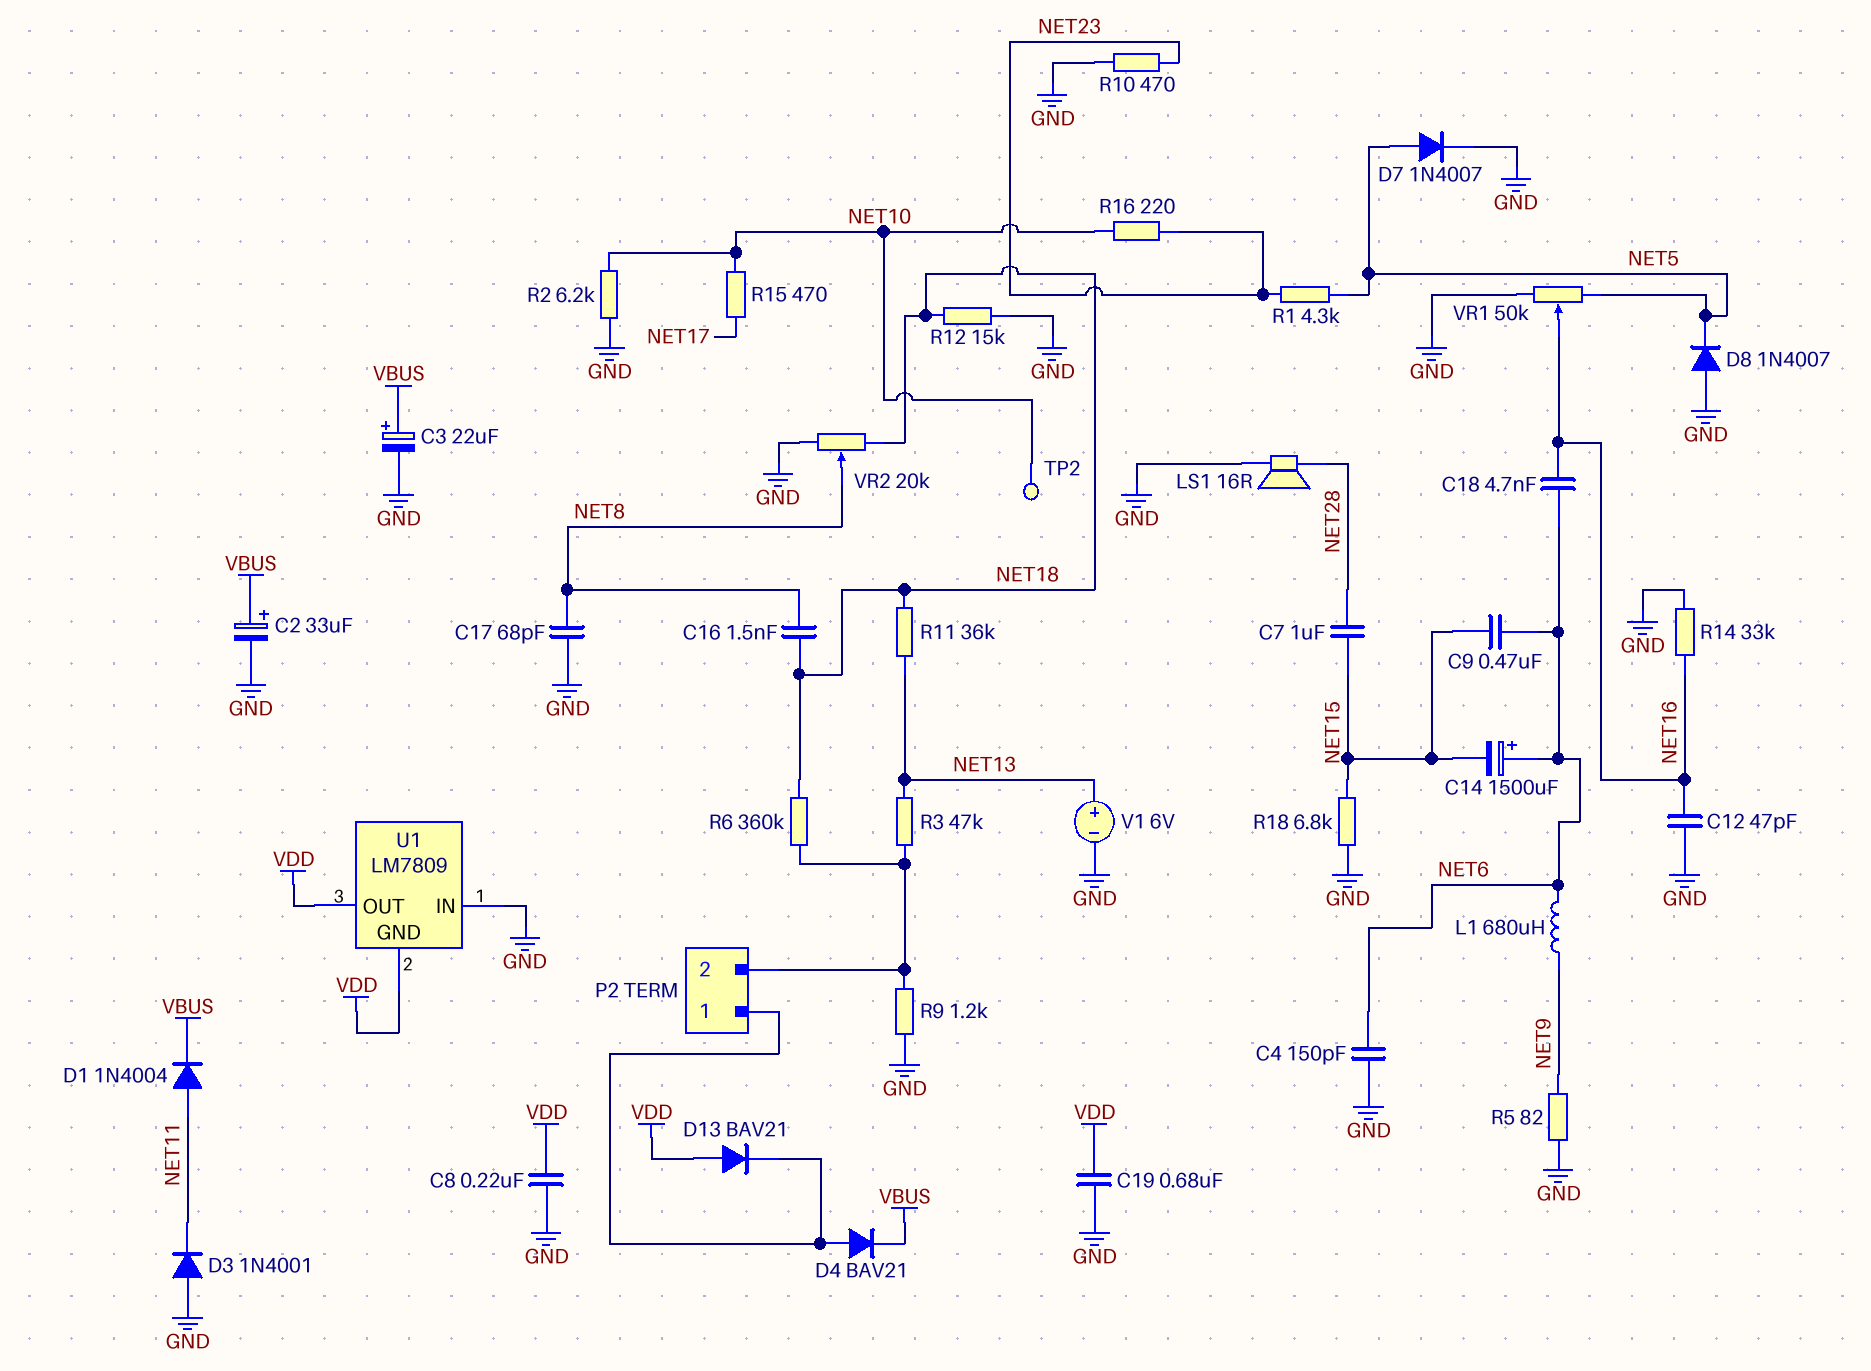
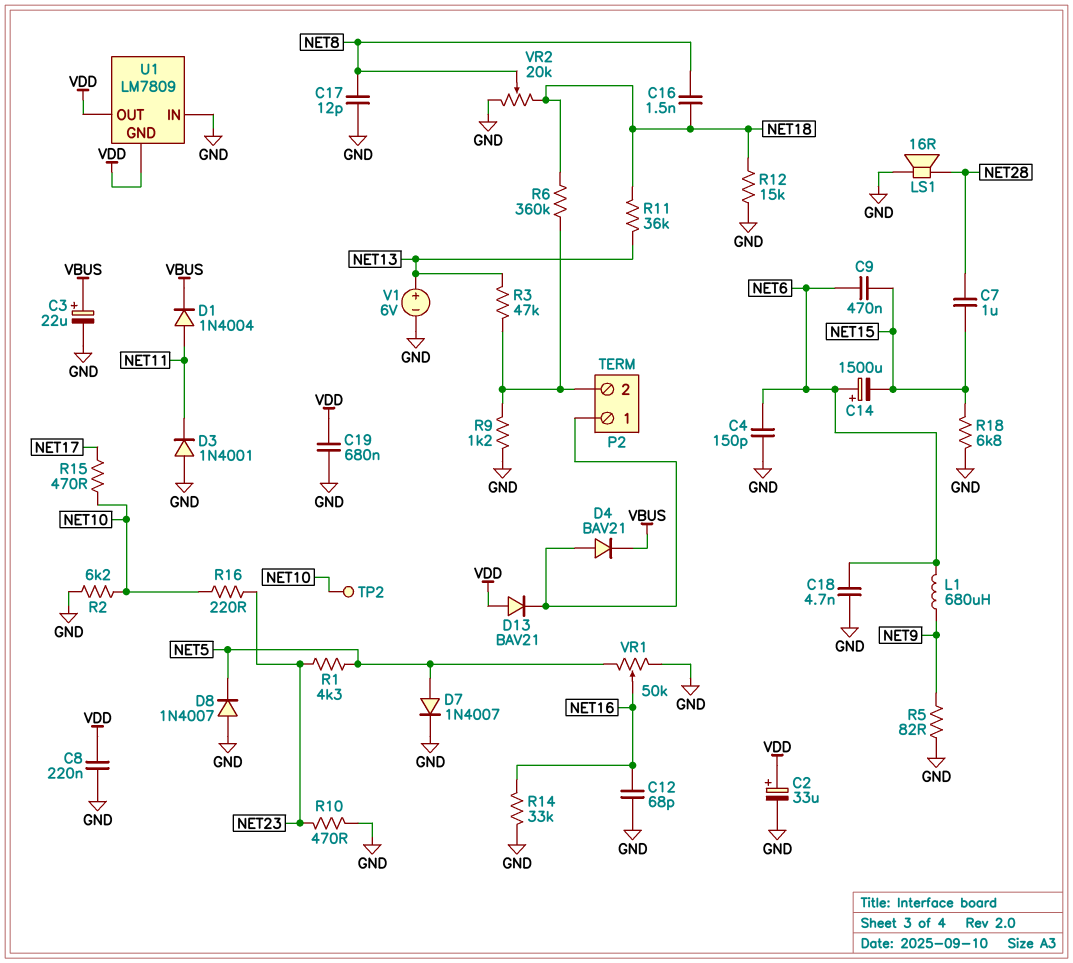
C2: 33uF (plus VBUS, minus GND) -> 33uF (plus VDD, minus GND)
C12: 47pF (GND, NET16) -> 68pF (GND, NET16)
C17: 68pF (GND, NET8) -> 12pF (GND, NET8)
C18: 4.7nF (NET6, NET16) -> 4.7nF (GND, NET6)

